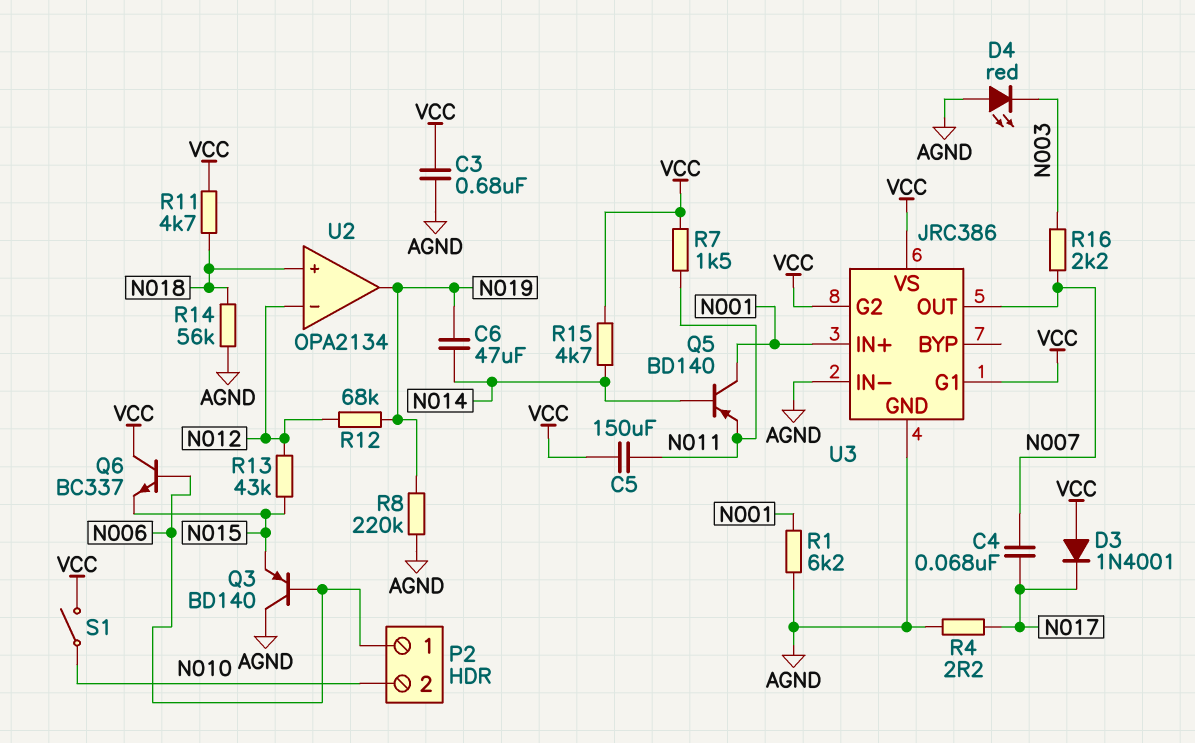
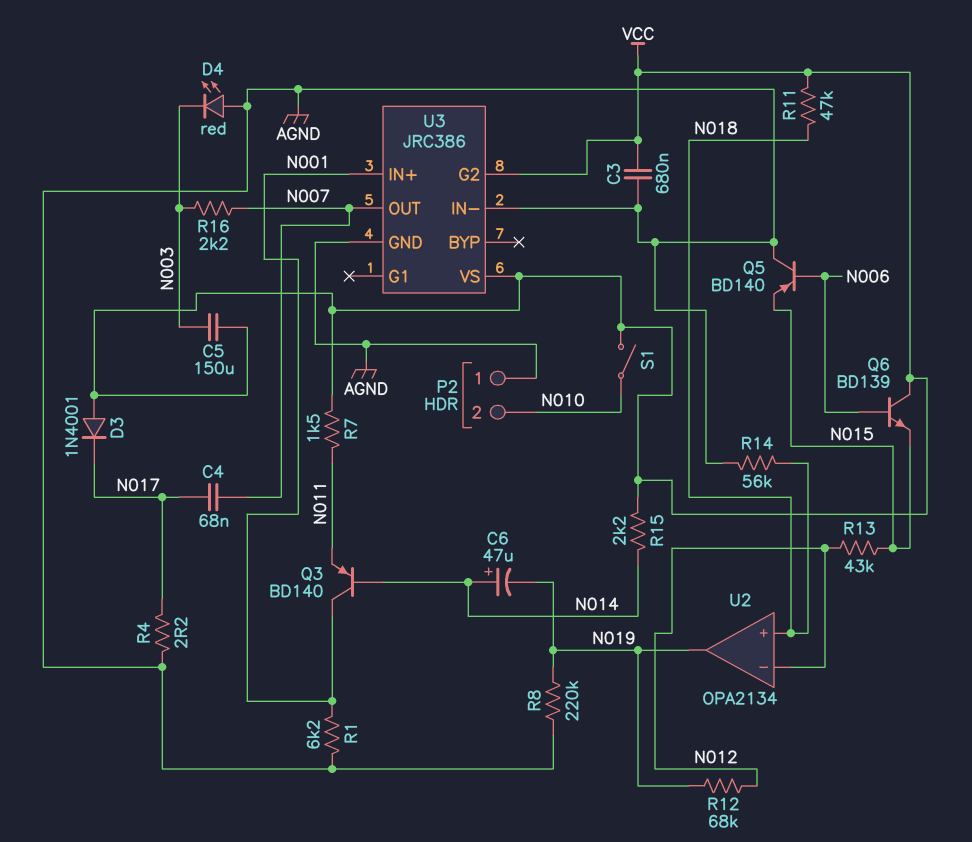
C5: 150uF (N011, VCC) -> 150uF (N003, VCC)
C6: 47uF (N014, N019) -> 47uF (plus N014, minus N019)
P2 pin 1: N006 -> AGND
Q3: PNP BD140 (B N006, C AGND, E N015) -> PNP BD140 (B N014, C N001, E N011)
Q5: PNP BD140 (B N014, C N001, E N011) -> PNP BD140 (B N006, C AGND, E N015)
Q6: NPN BC337 (B N006, C VCC, E N015) -> NPN BD139 (B N006, C VCC, E N015)
R11: 4.7k (N018, VCC) -> 47k (N018, VCC)
R15: 4.7k (N014, VCC) -> 2.2k (N014, VCC)
U3 pin G1: VCC -> none

